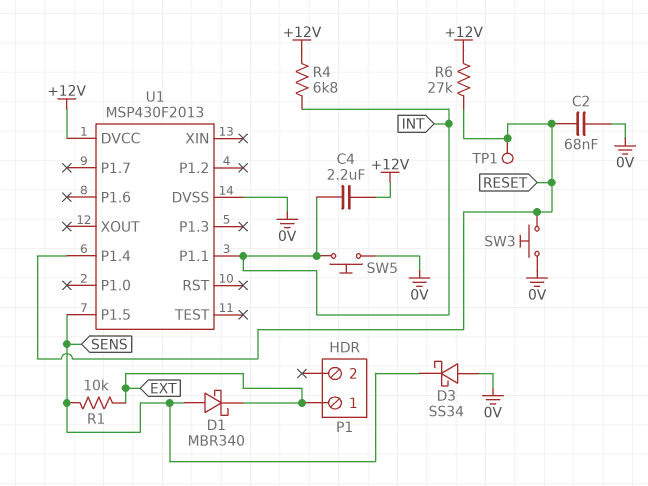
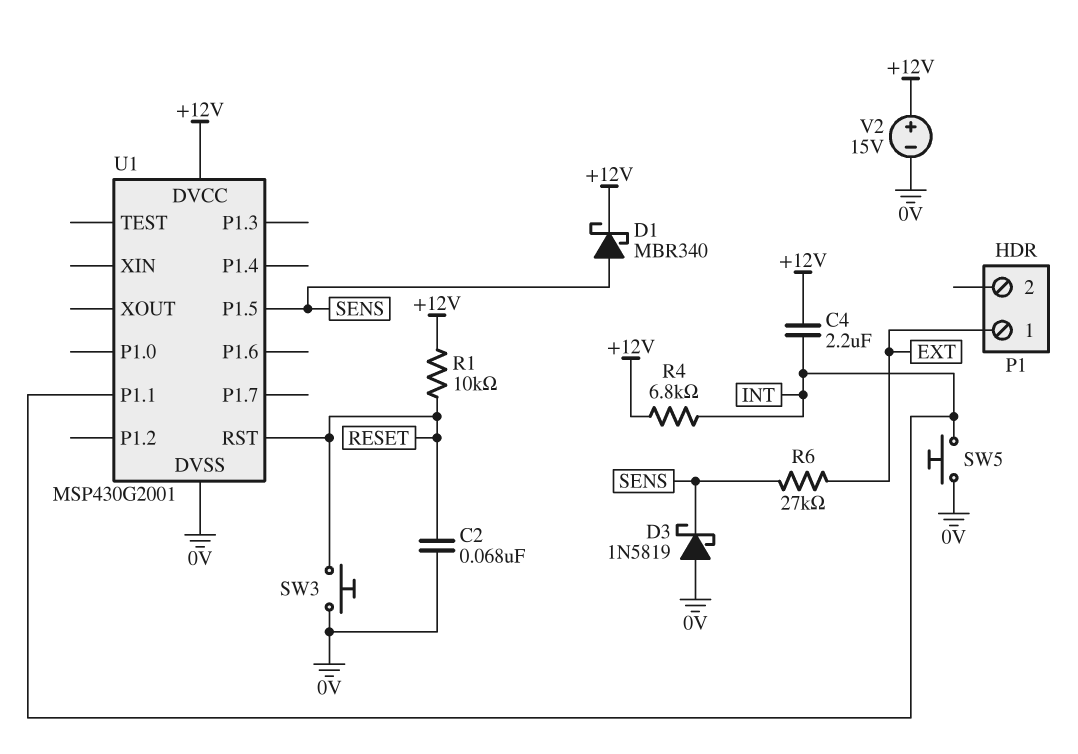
D1: schottky MBR340 (A SENS, K EXT) -> schottky MBR340 (A SENS, K +12V)
D3: schottky SS34 (A 0V, K SENS) -> schottky 1N5819 (A 0V, K SENS)
R1: 10k (EXT, SENS) -> 10k (+12V, RESET)
R6: 27k (+12V, RESET) -> 27k (EXT, SENS)
TP1: test point (RESET) -> none
U1: MSP430F2013 -> MSP430G2001
U1 pin P1.4: RESET -> none
U1 pin RST: none -> RESET
V2: none -> 15V (plus +12V, minus 0V)

